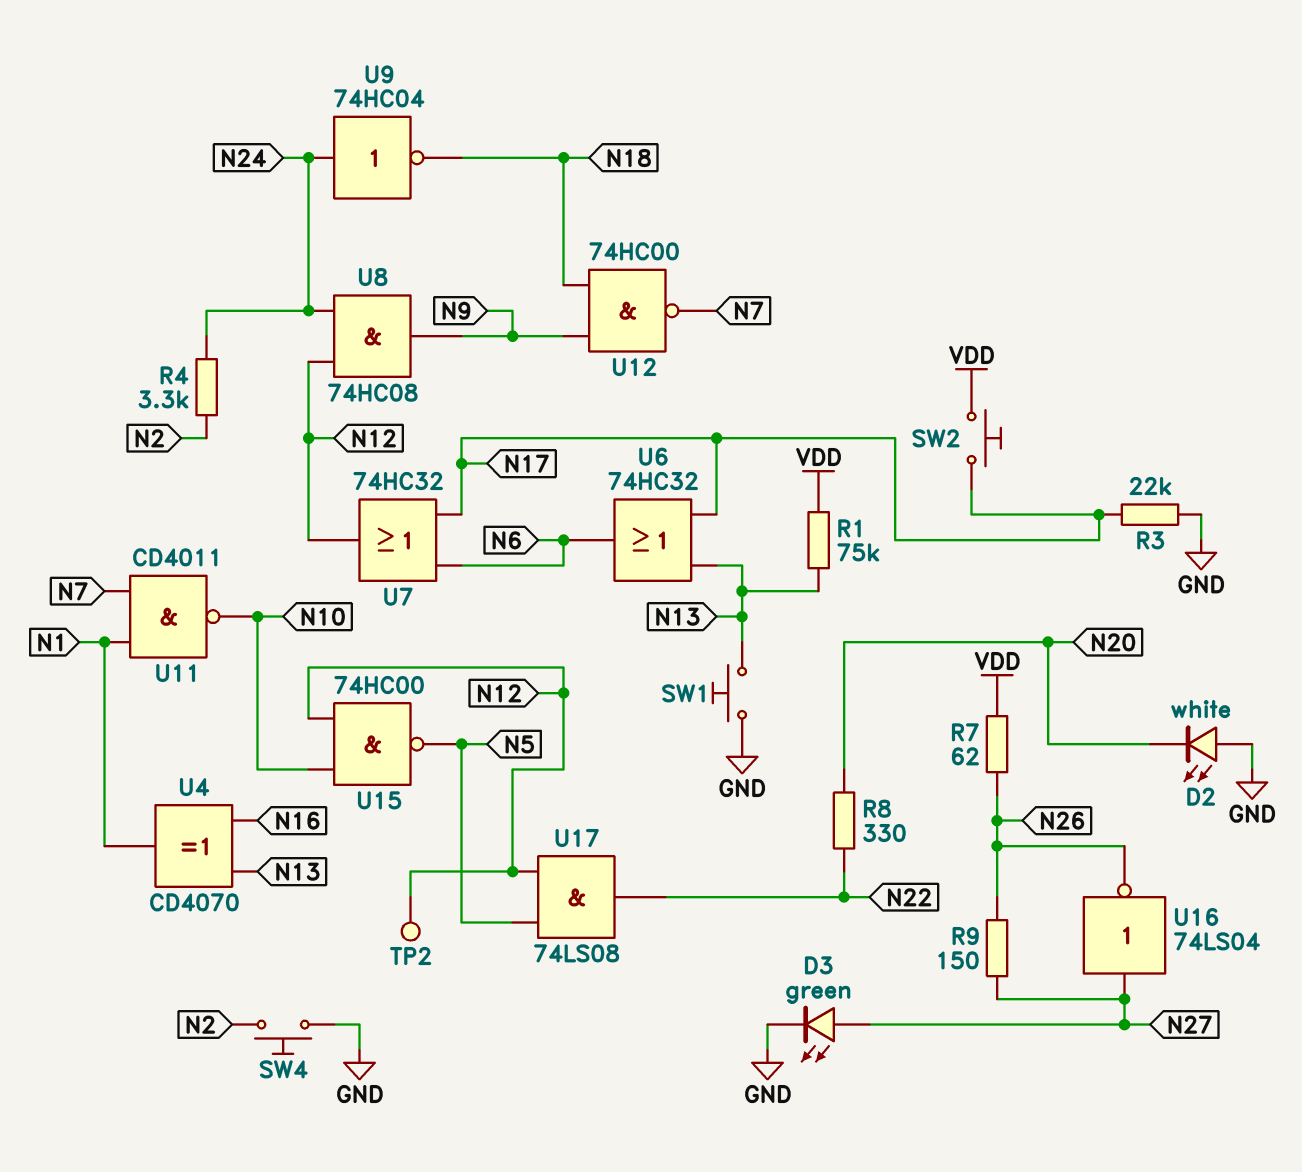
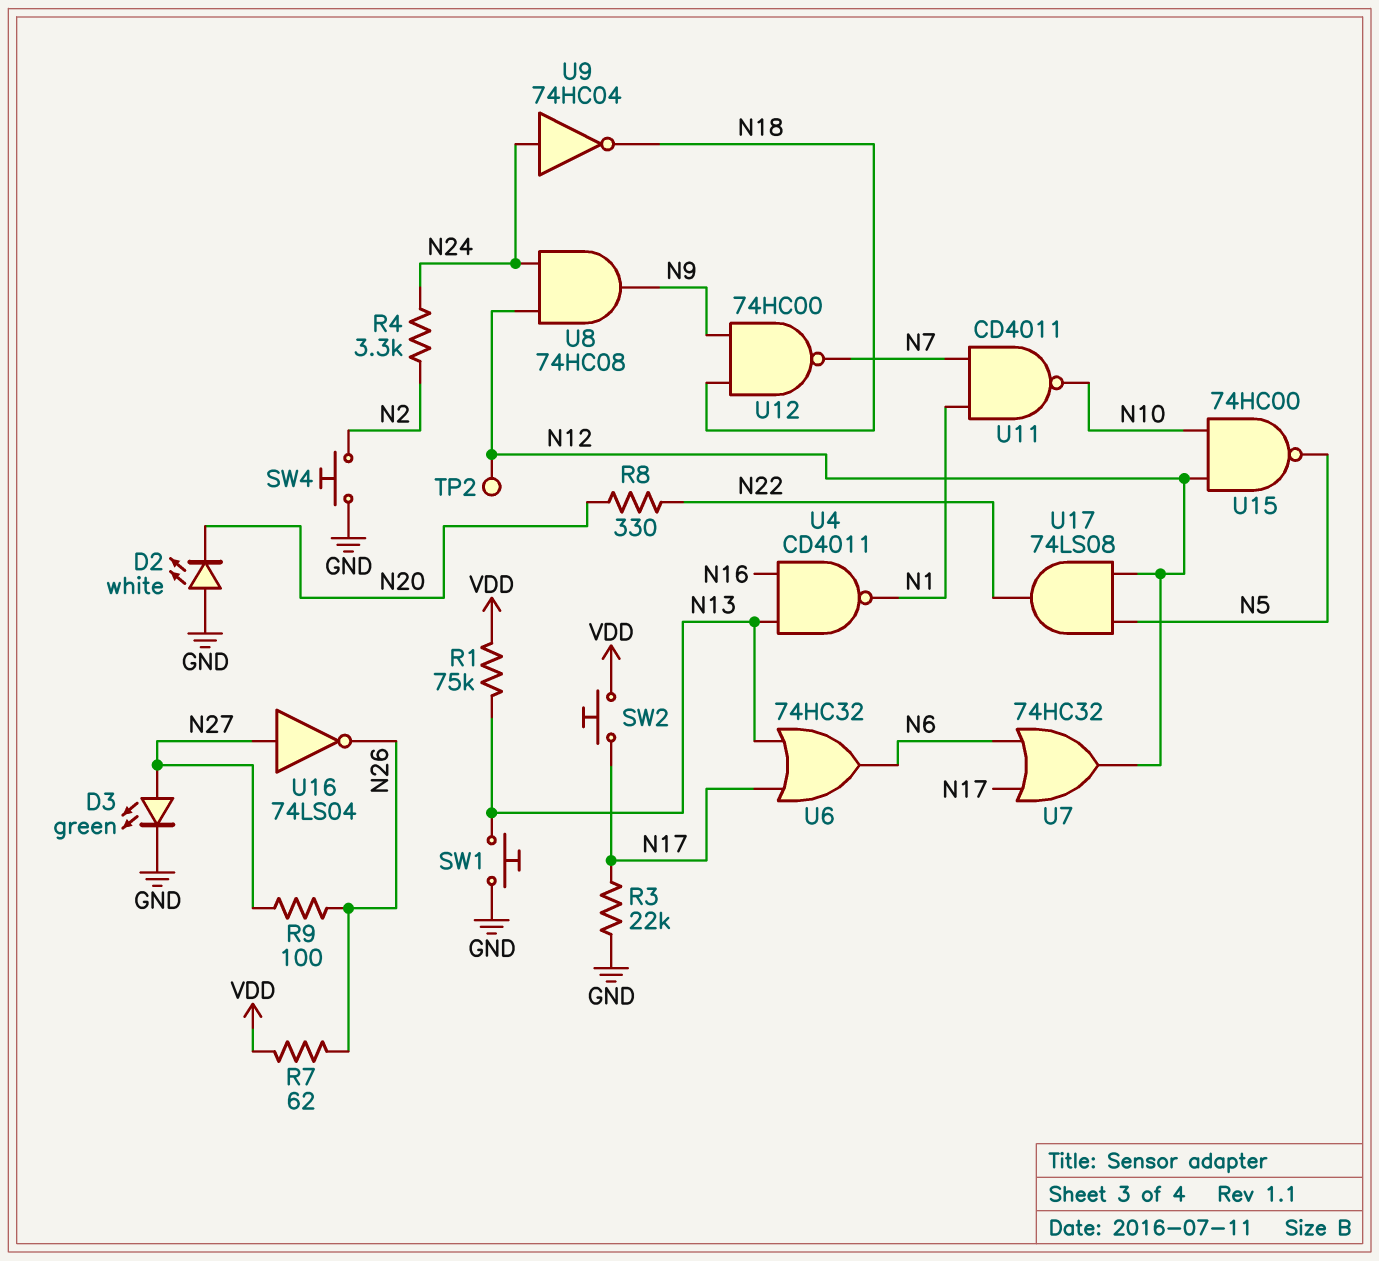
R9: 150 (N26, N27) -> 100 (N26, N27)
U4: XOR CD4070 (in N13, in N16, out N1) -> NAND CD4011 (in N13, in N16, out N1)

